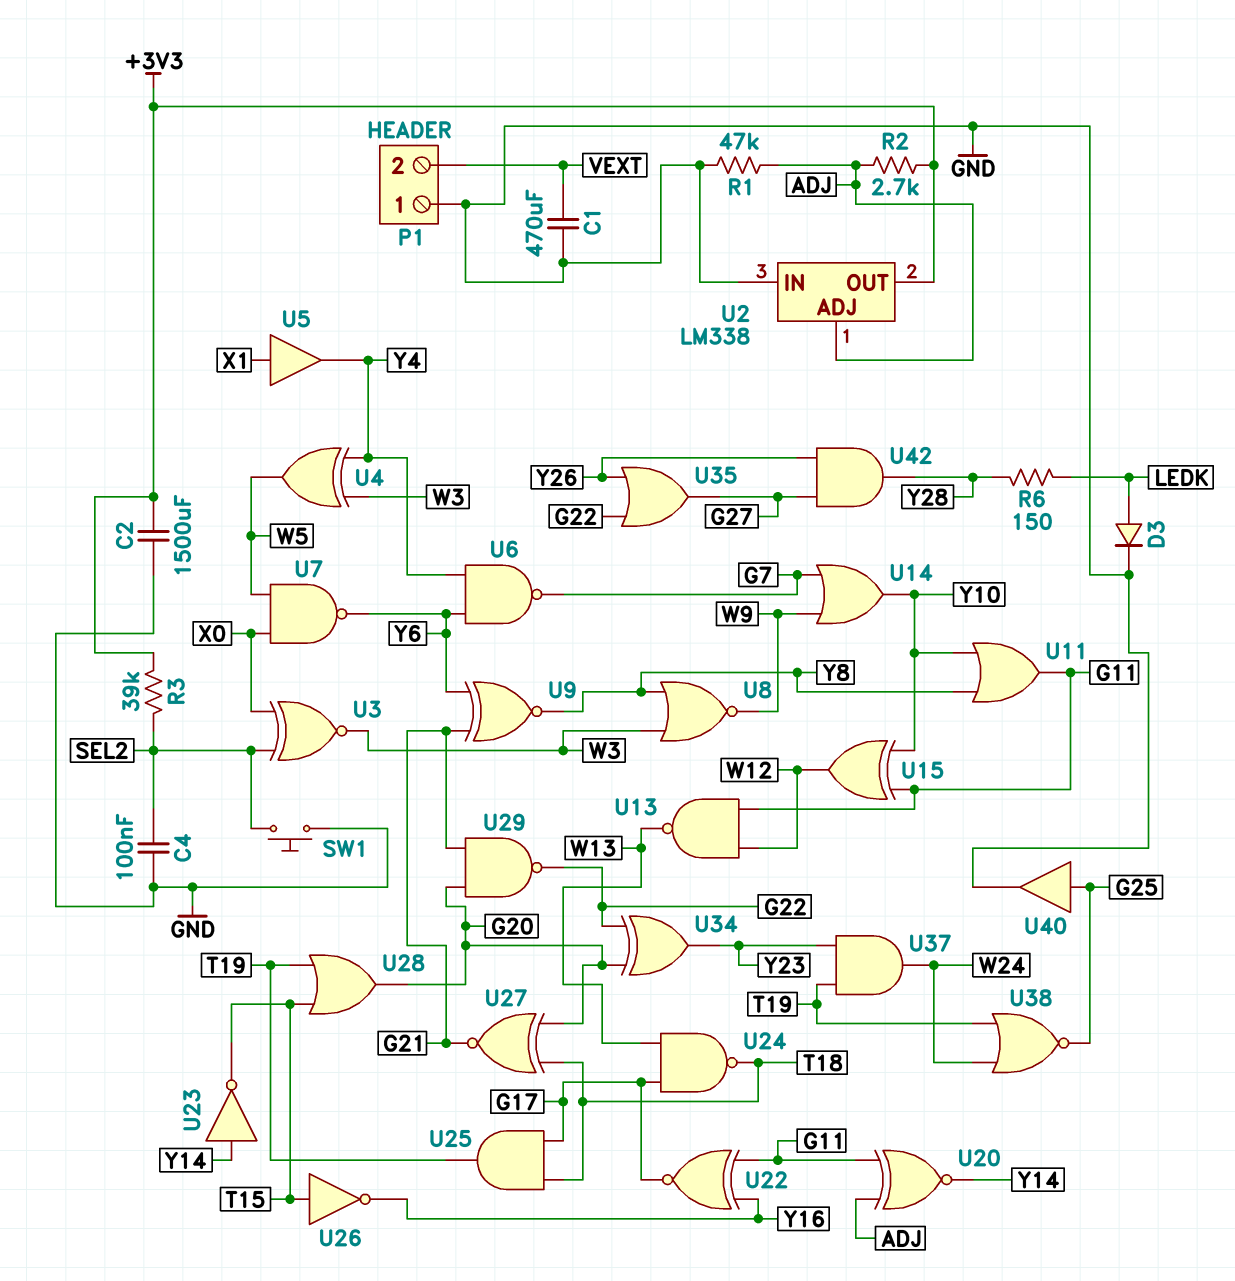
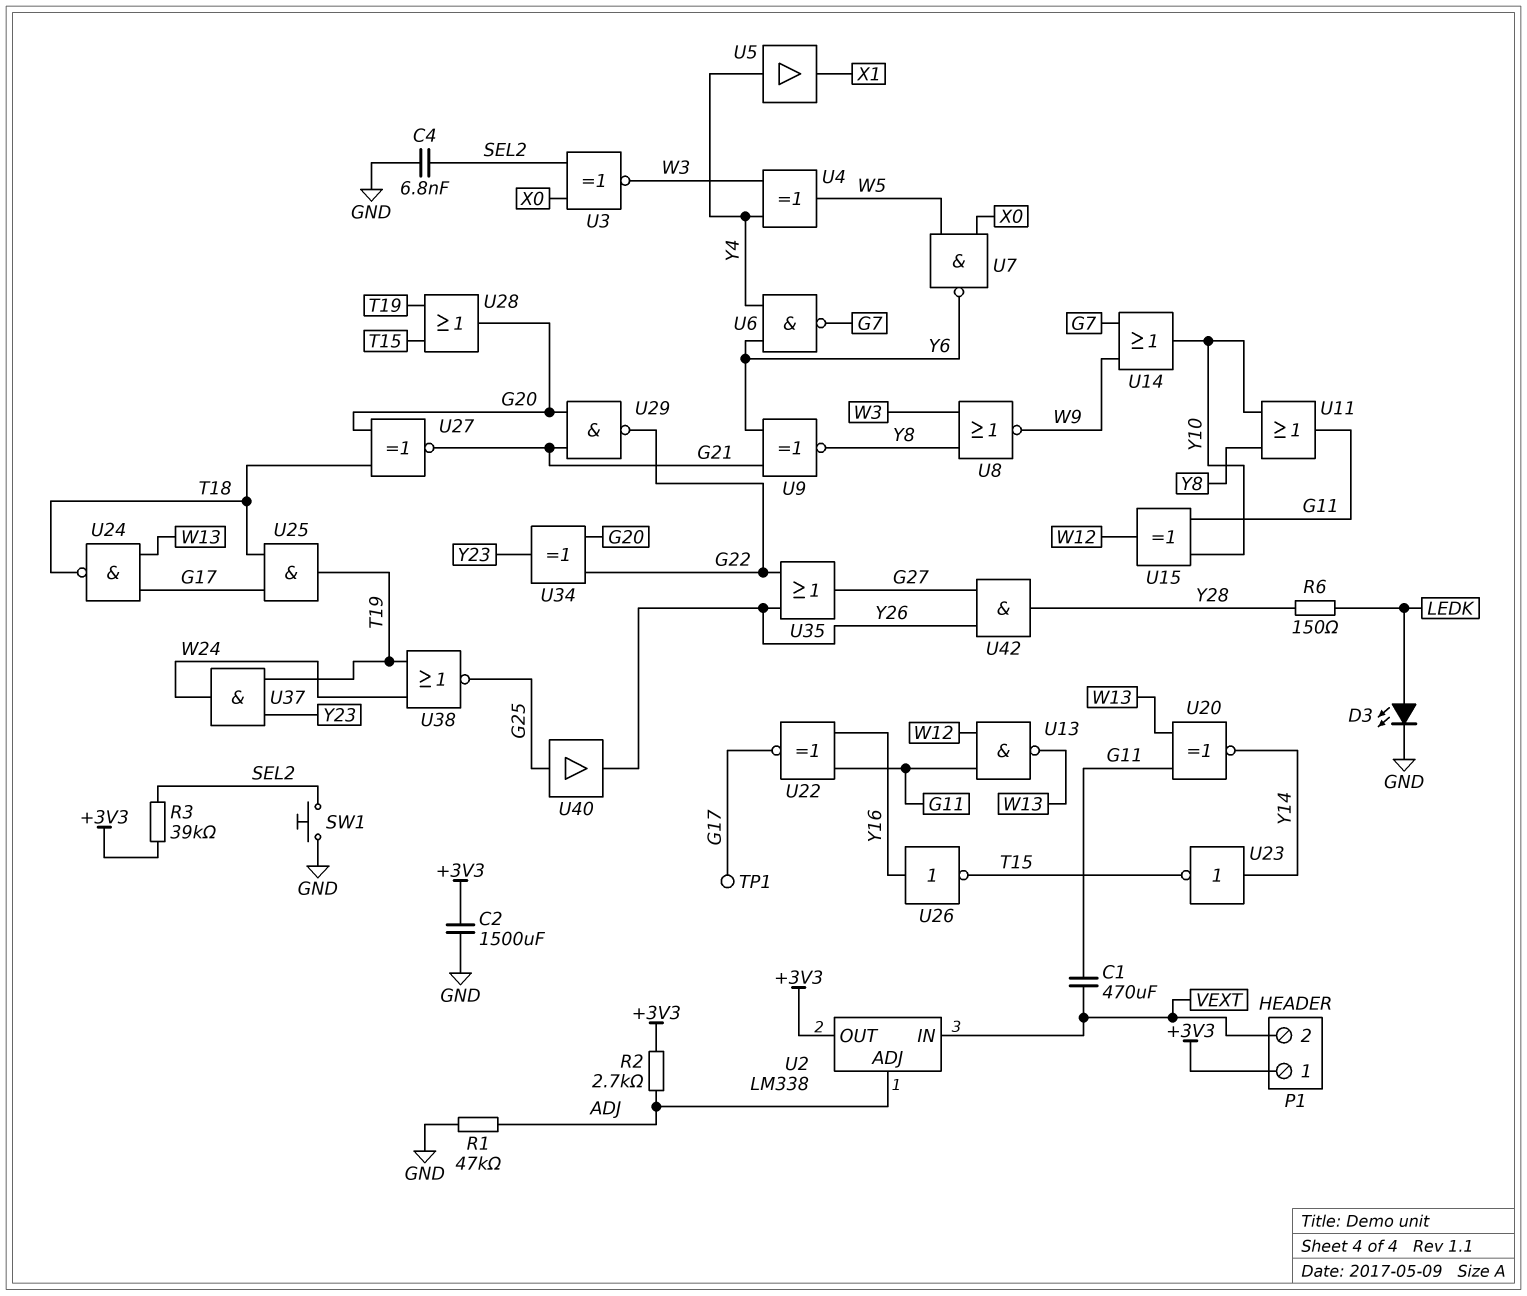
C1: 470uF (GND, VEXT) -> 470uF (G11, VEXT)
C4: 100nF (GND, SEL2) -> 6.8nF (GND, SEL2)
D3: diode (A LEDK, K GND) -> LED (A LEDK, K GND)
P1 pin 1: GND -> +3V3
TP1: none -> test point (G17)
U2 pin IN: GND -> VEXT
U5: buffer (in X1, out Y4) -> buffer (in Y4, out X1)
U20: XNOR (in ADJ, in G11, out Y14) -> XNOR (in G11, in W13, out Y14)
U26: NOT (in T15, out Y16) -> NOT (in Y16, out T15)
U40: buffer (in G25, out GND) -> buffer (in G25, out Y26)

